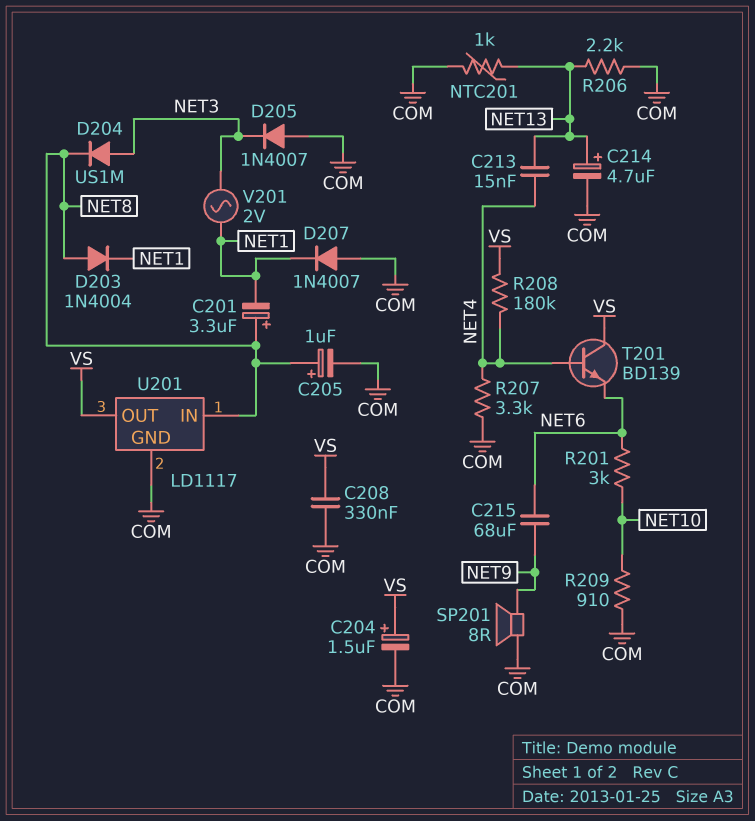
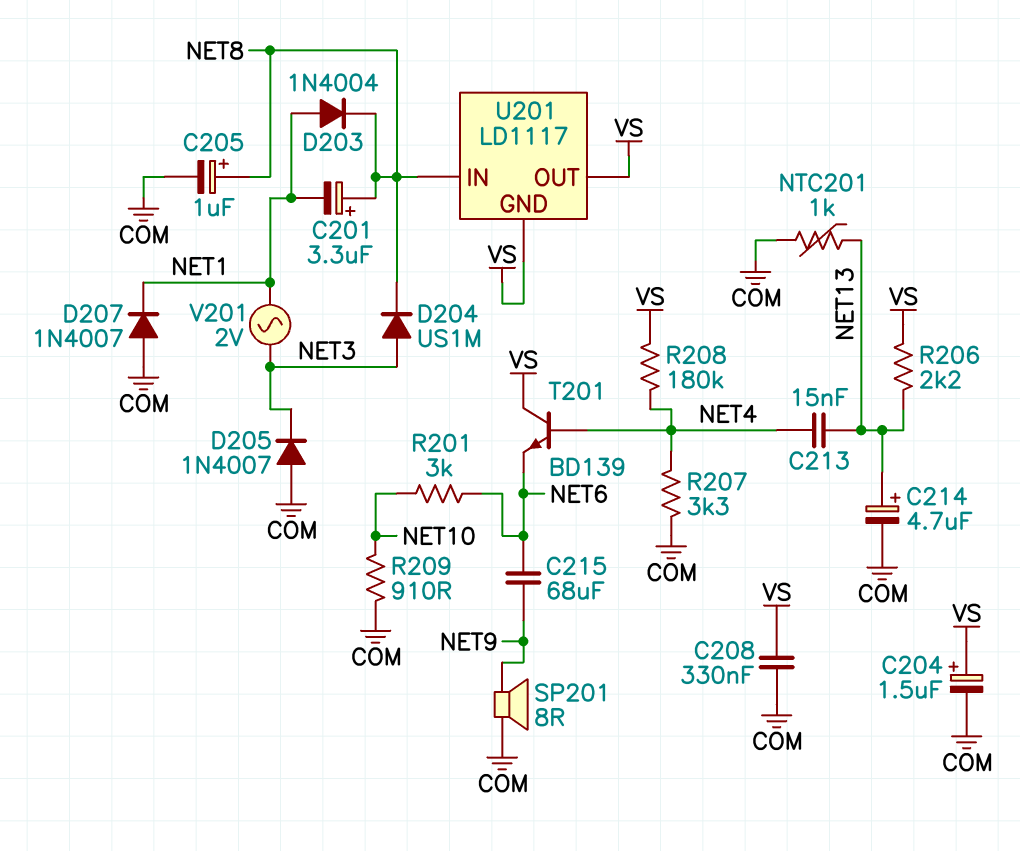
D203: diode 1N4004 (A NET8, K NET1) -> diode 1N4004 (A NET1, K NET8)
R206: 2.2k (COM, NET13) -> 2.2k (NET13, VS)
U201 pin GND: COM -> VS

